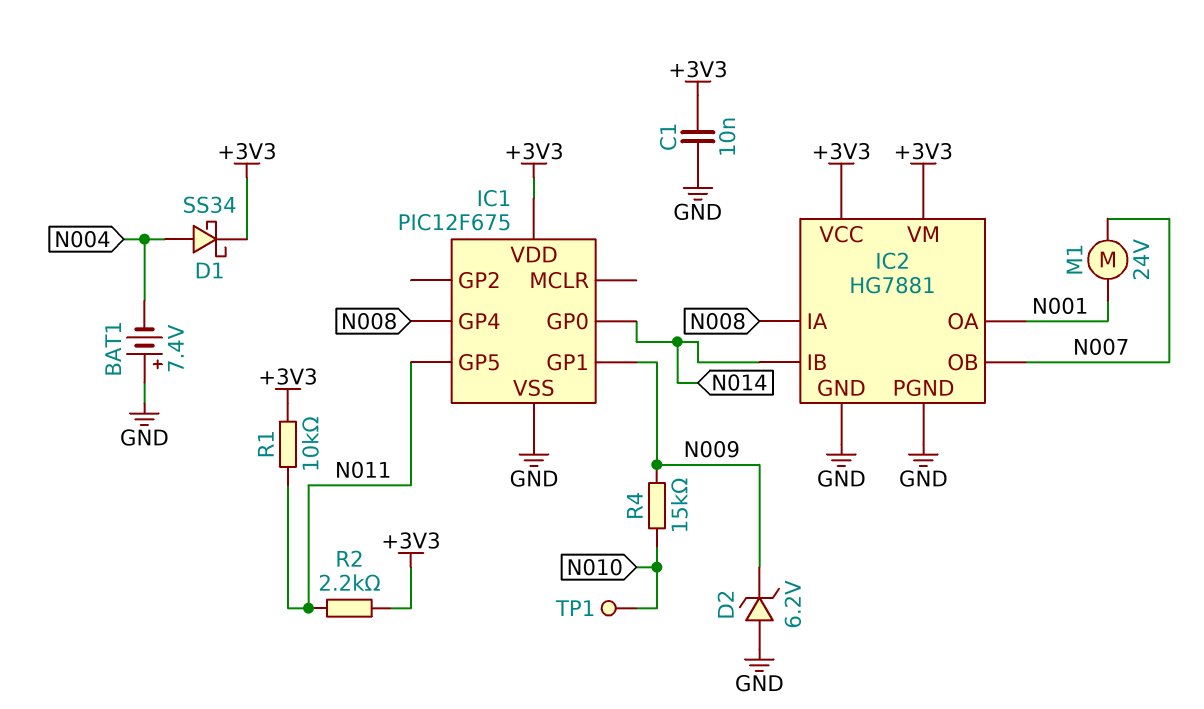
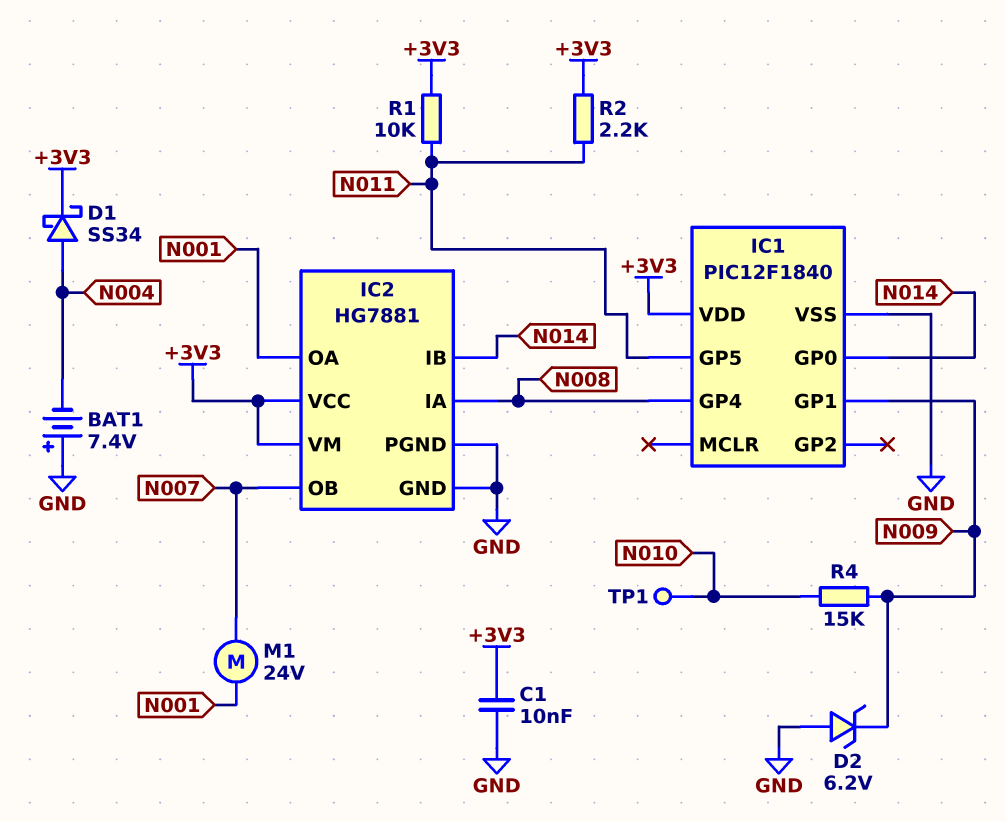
IC1: PIC12F675 -> PIC12F1840

